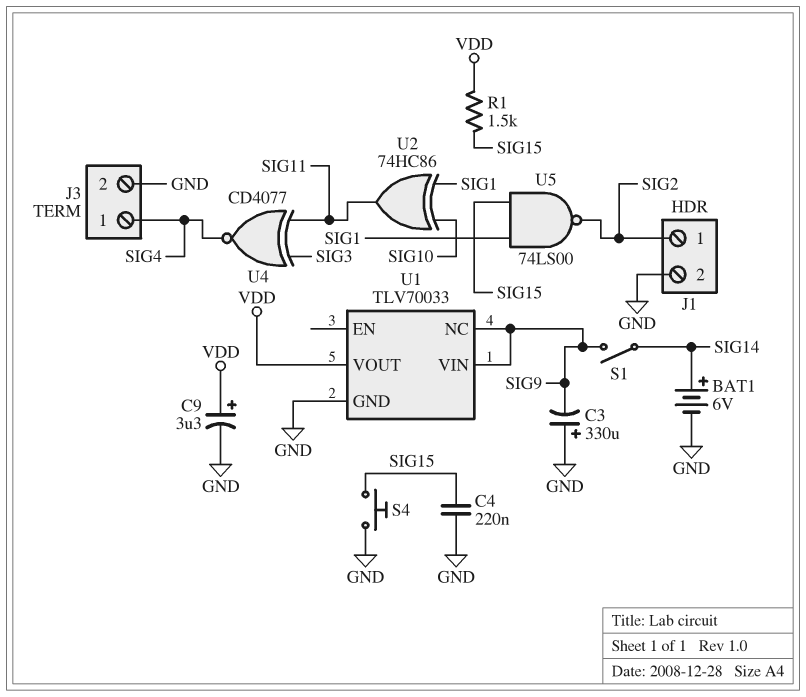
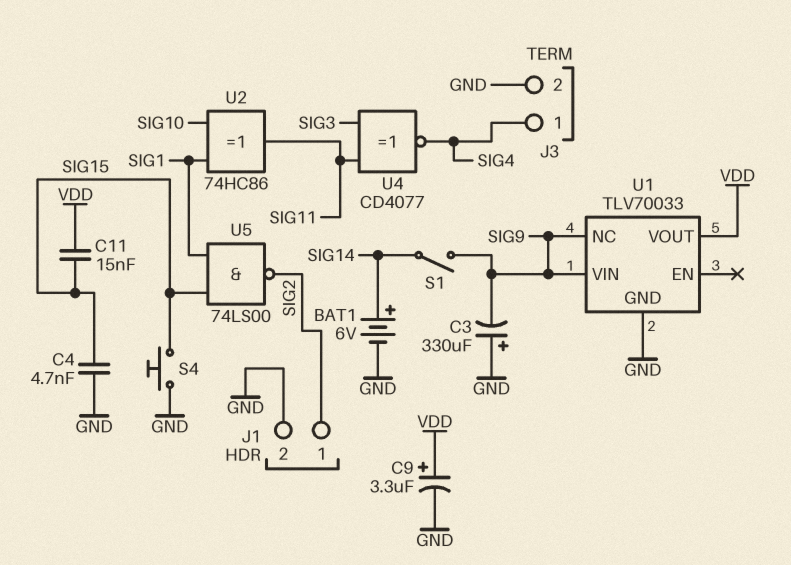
C4: 220nF (GND, SIG15) -> 4.7nF (GND, SIG15)
C11: none -> 15nF (SIG15, VDD)
R1: 1.5k (SIG15, VDD) -> none

